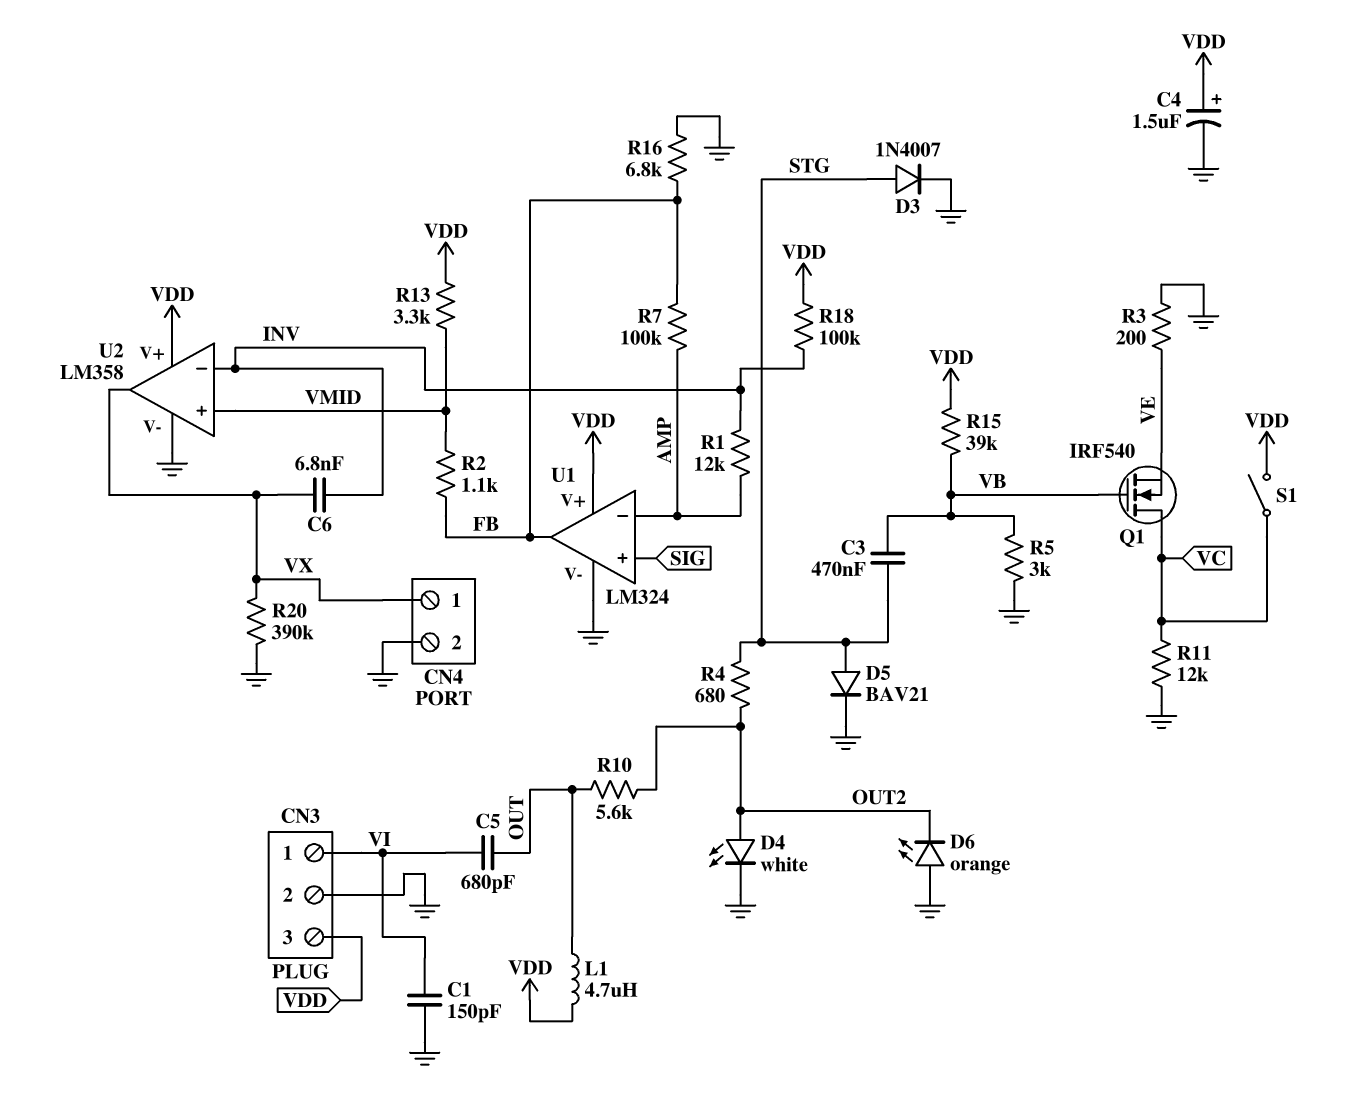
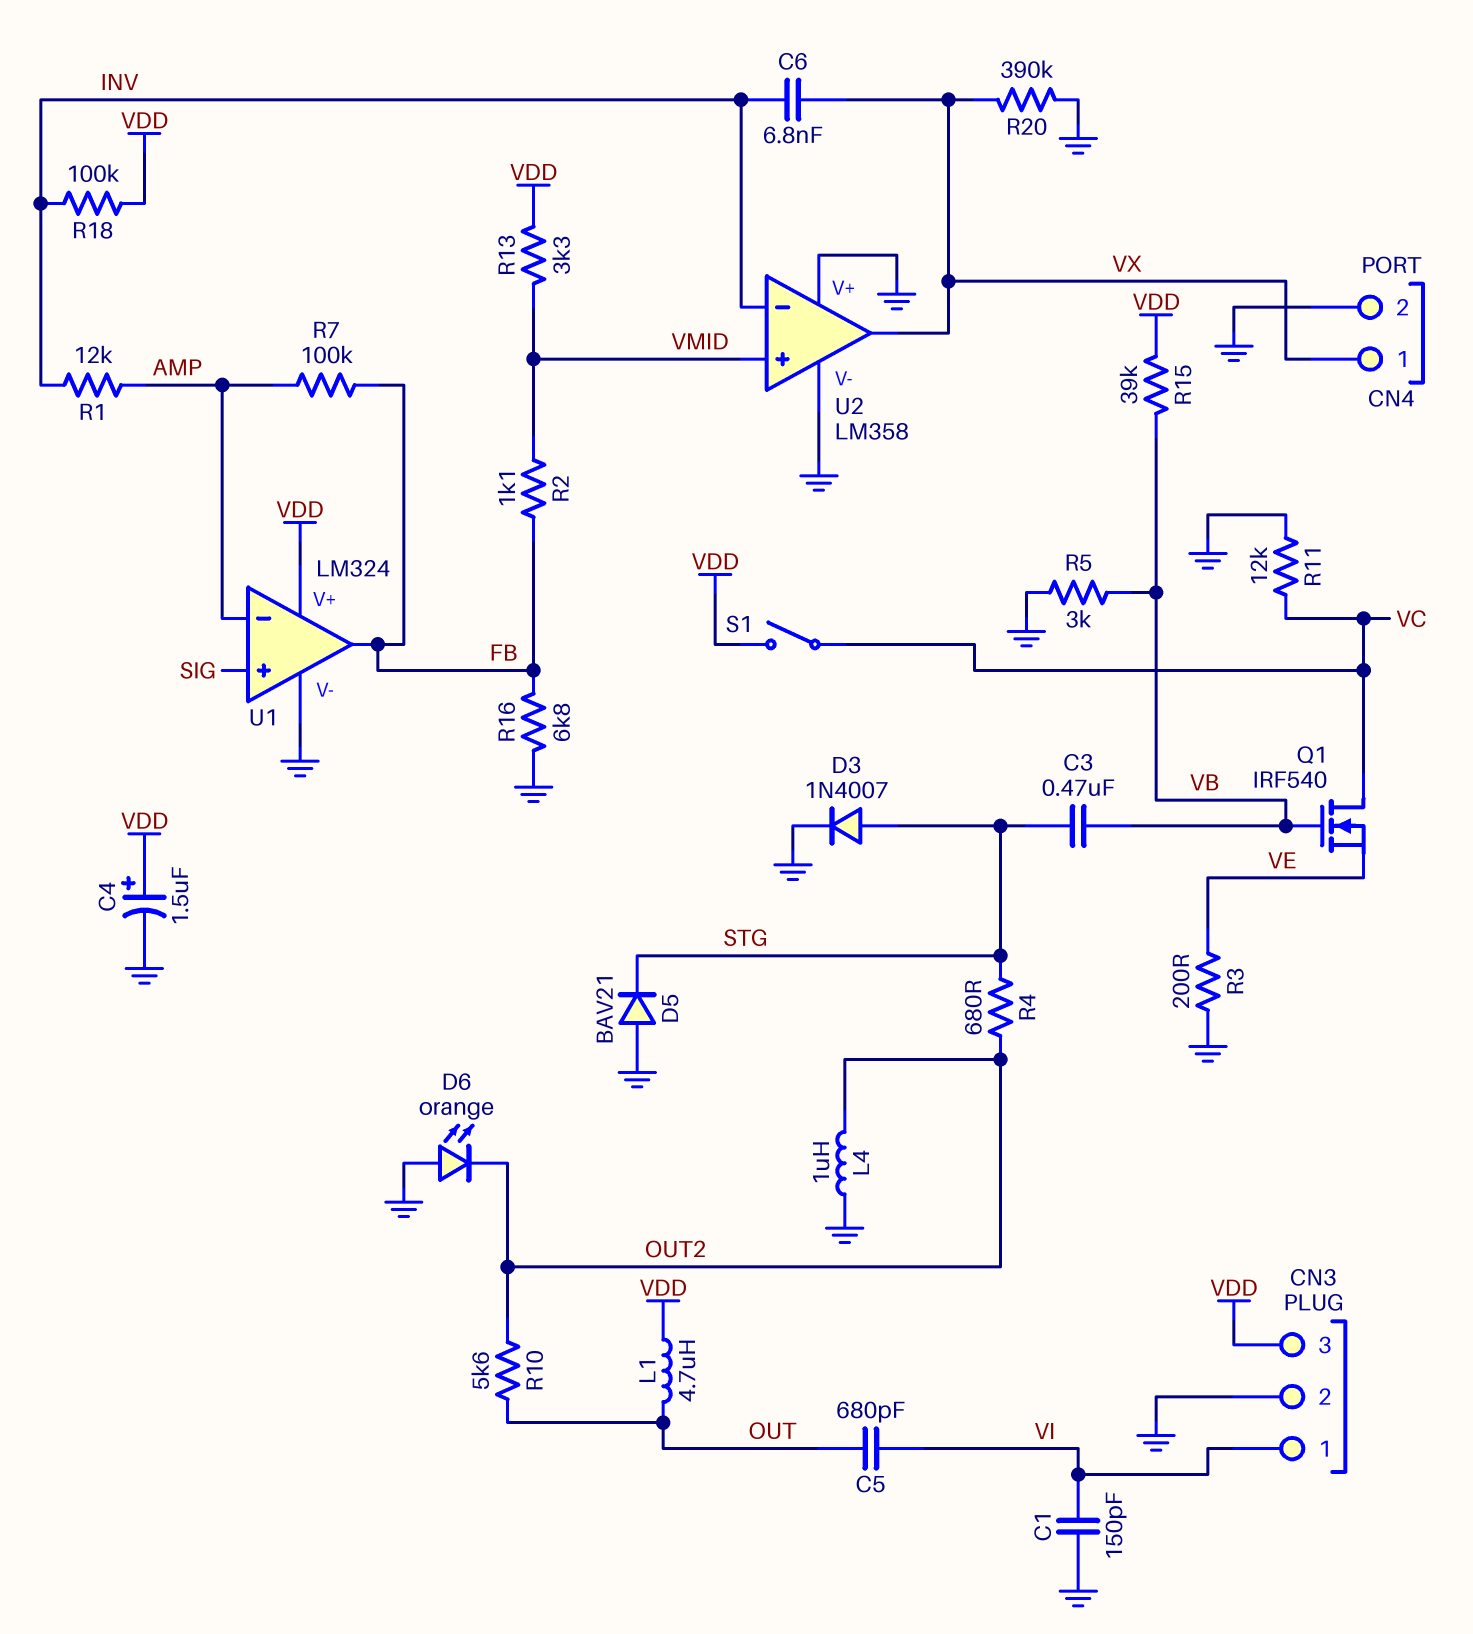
D4: LED white (A OUT2, K GND) -> none
D5: diode BAV21 (A STG, K GND) -> diode BAV21 (A GND, K STG)
L4: none -> 1uH (GND, OUT2)
U2 pin V+: VDD -> GND

